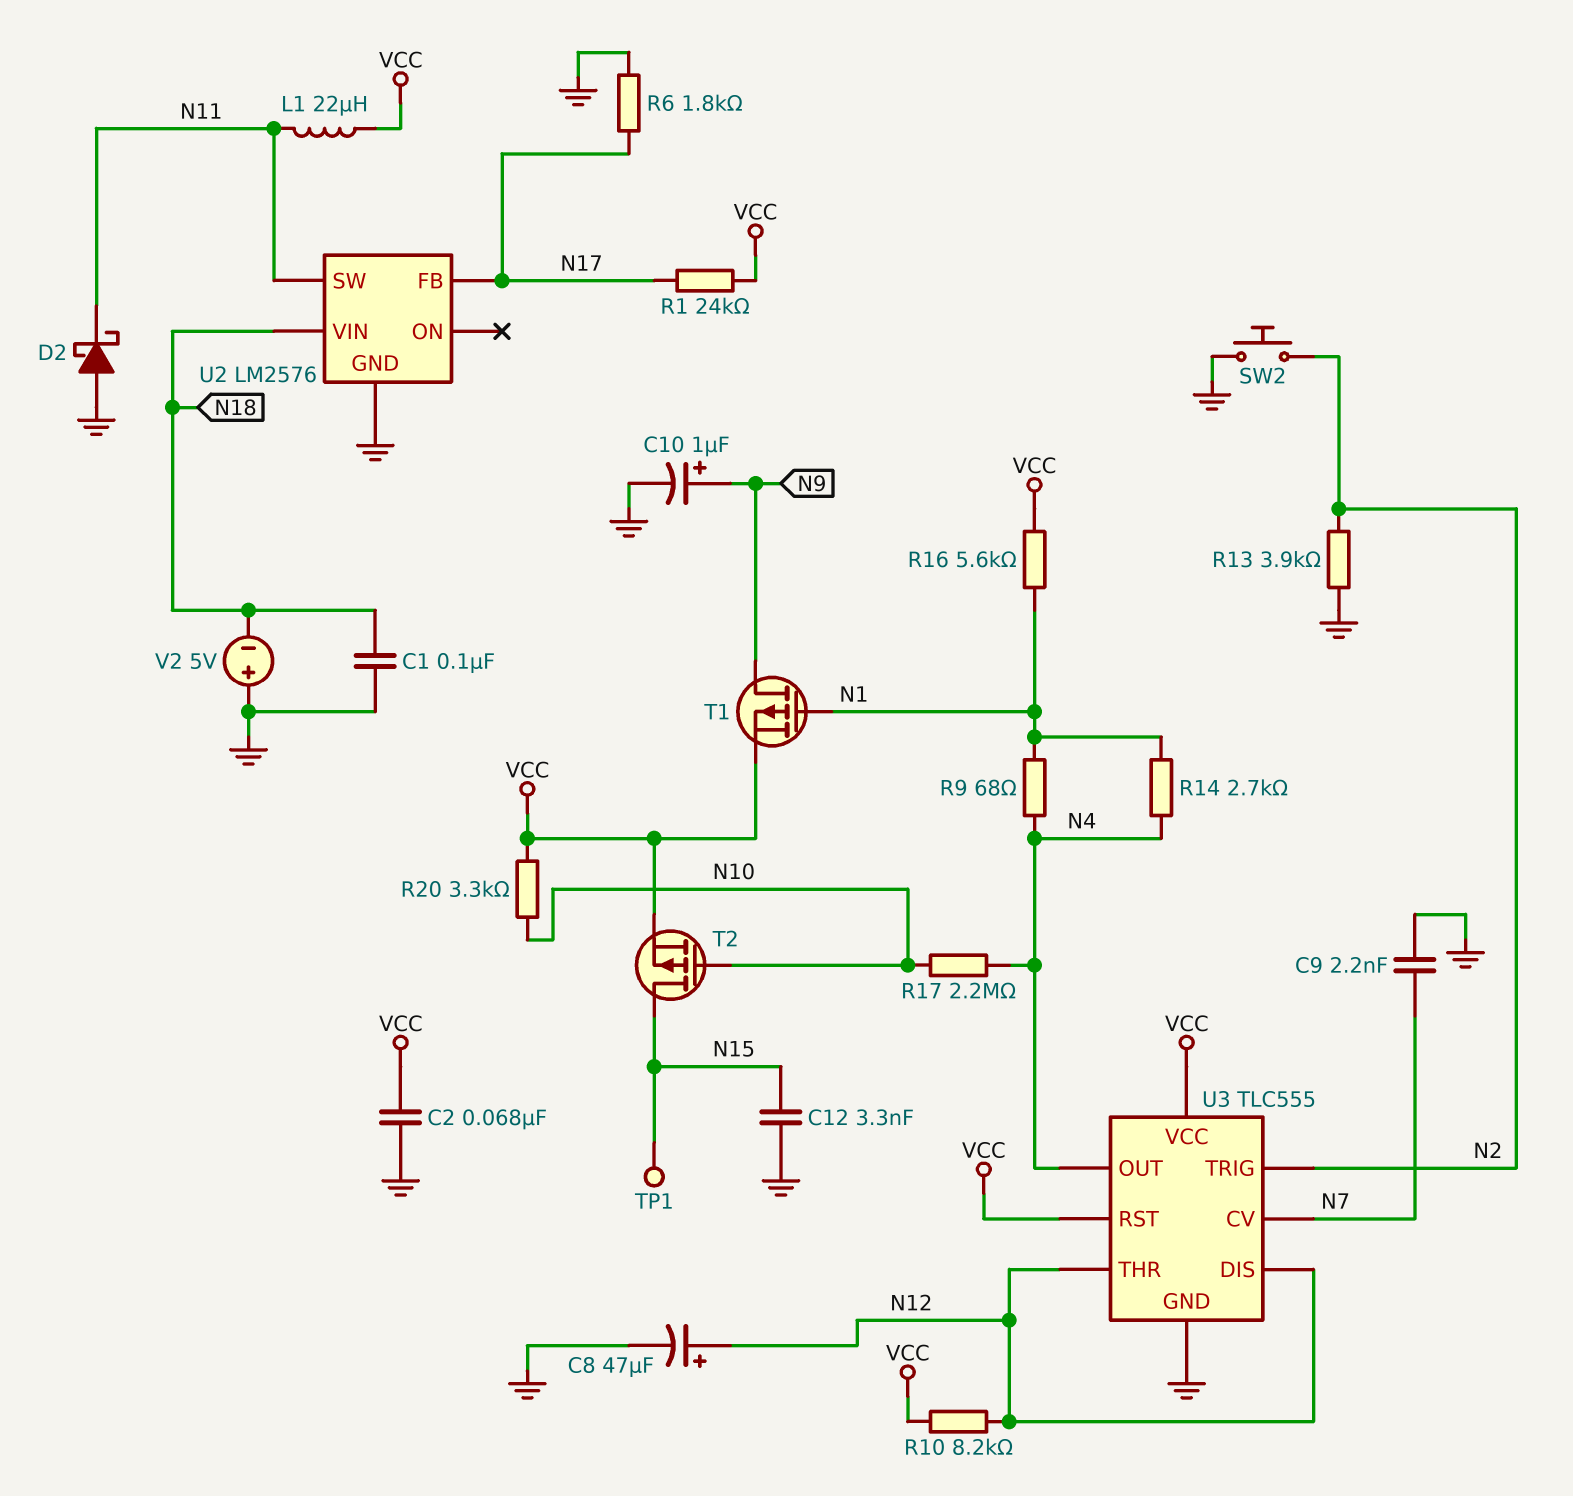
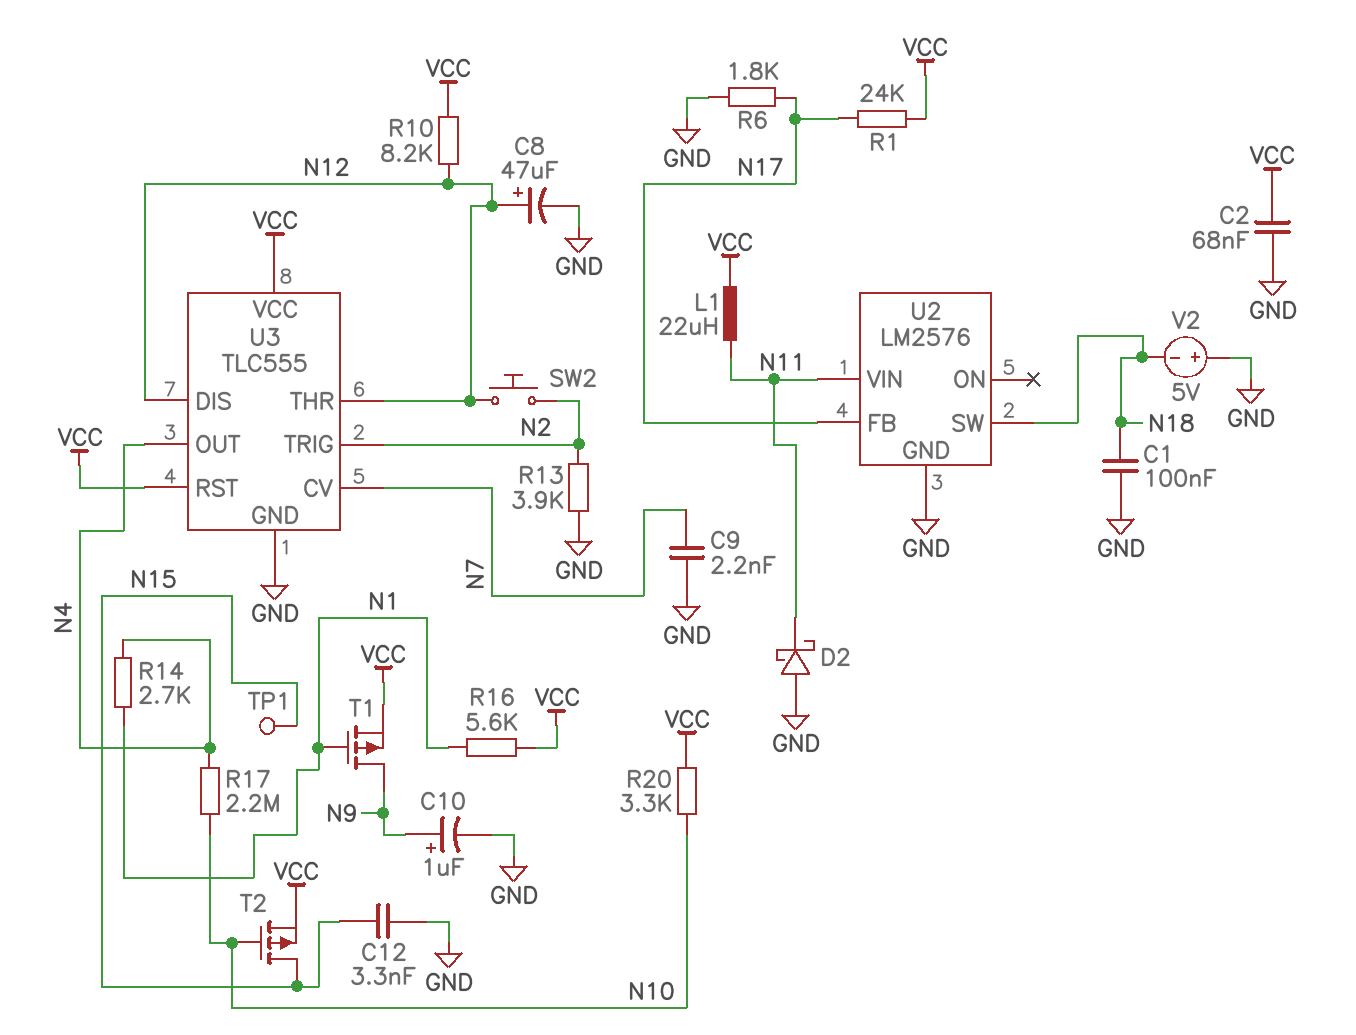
R9: 68 (N1, N4) -> none
SW2: button (GND, N2) -> button (N2, N12)
U2 pin SW: N11 -> N18
U2 pin VIN: N18 -> N11

